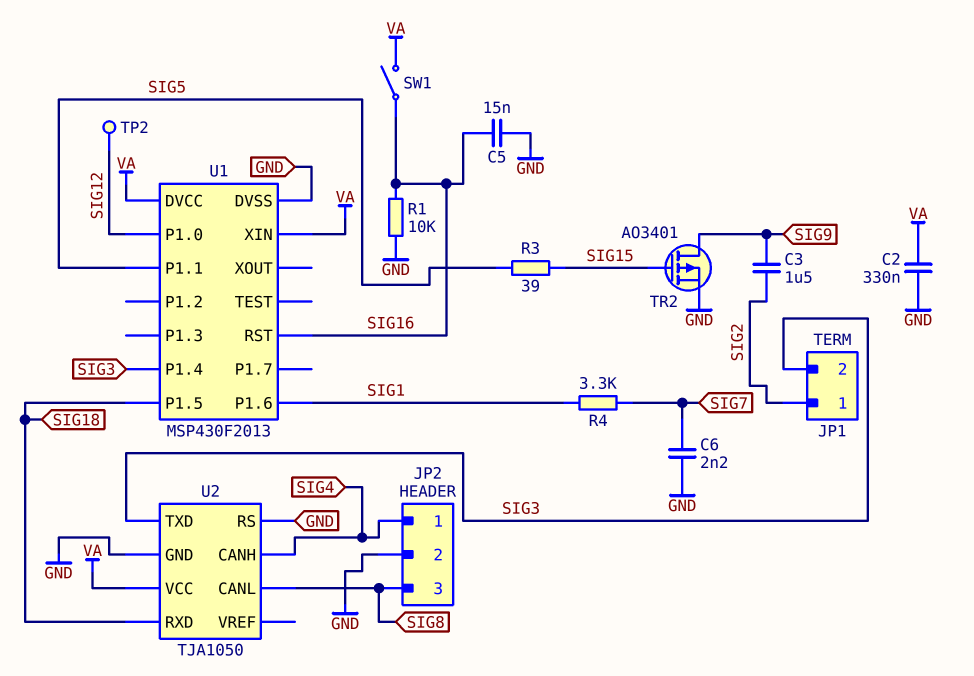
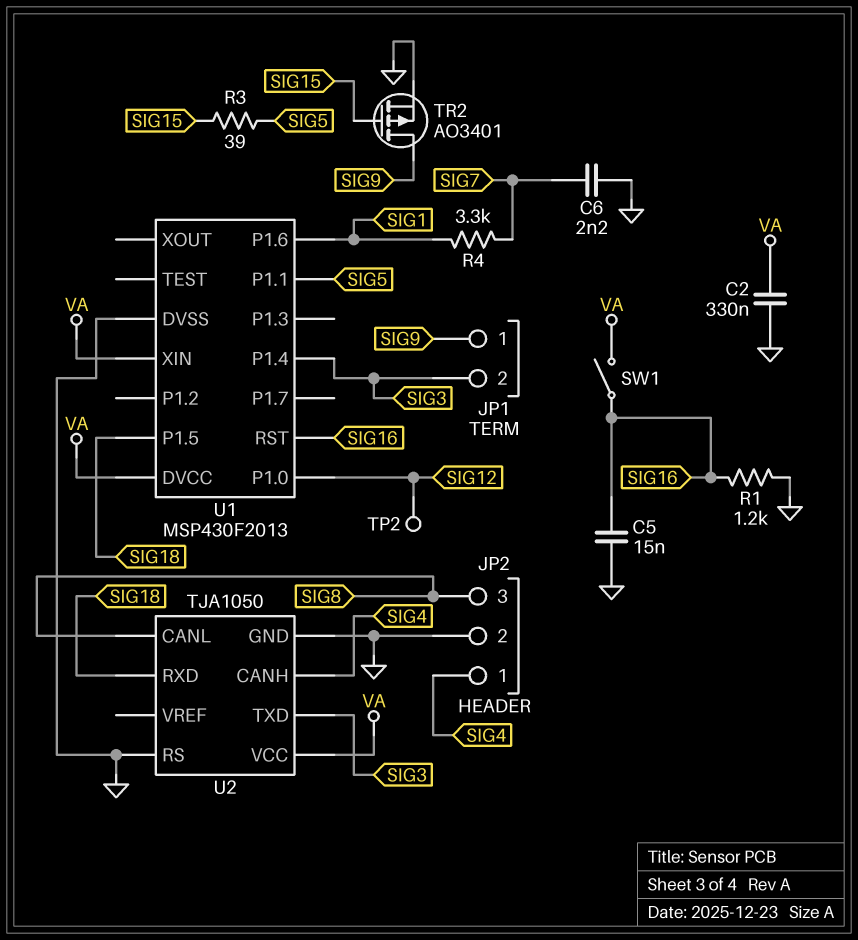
C3: 1.5uF (SIG2, SIG9) -> none
JP1 pin 1: SIG2 -> SIG9
R1: 10k (GND, SIG16) -> 1.2k (GND, SIG16)

